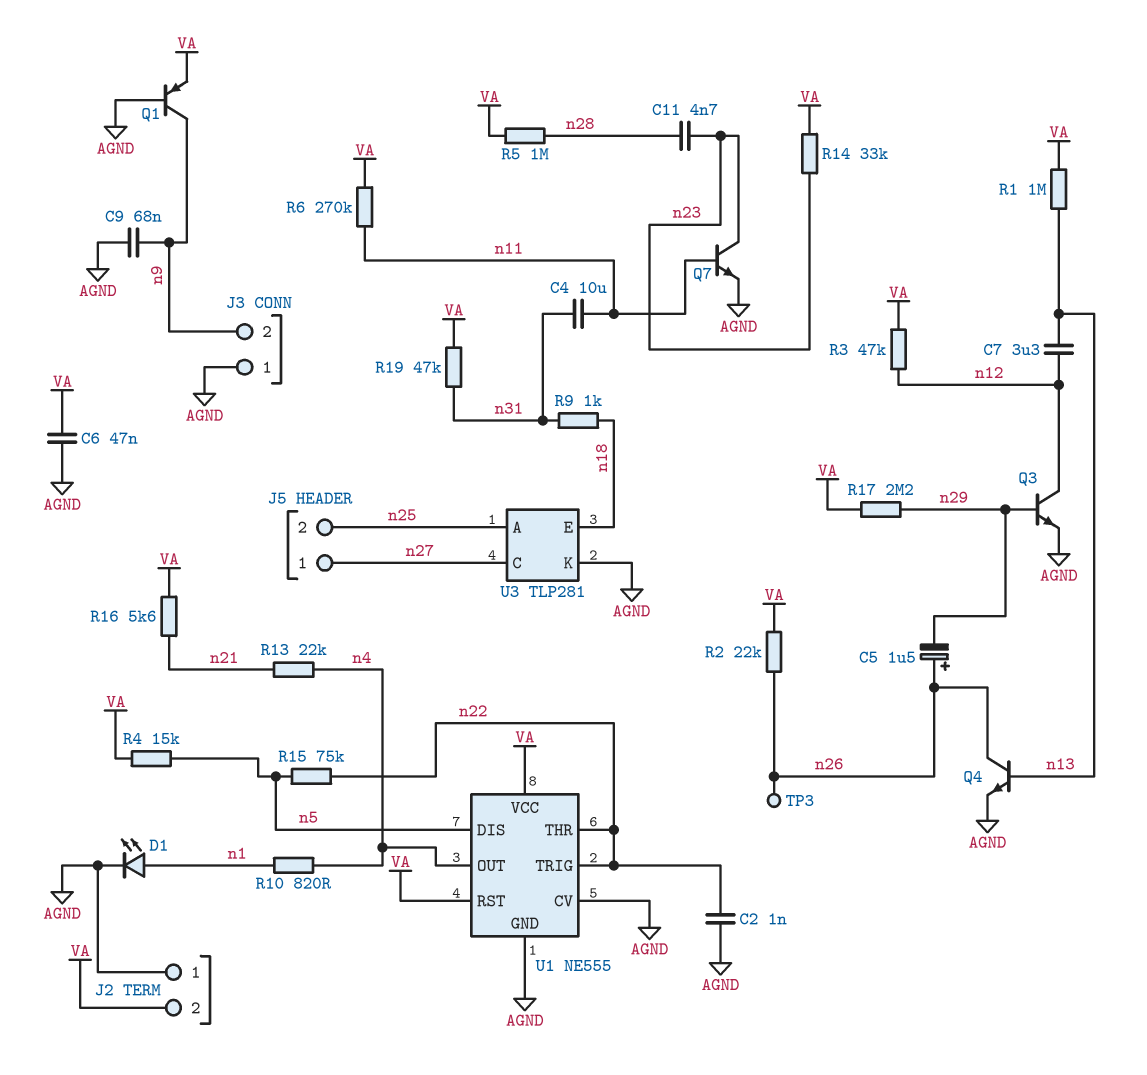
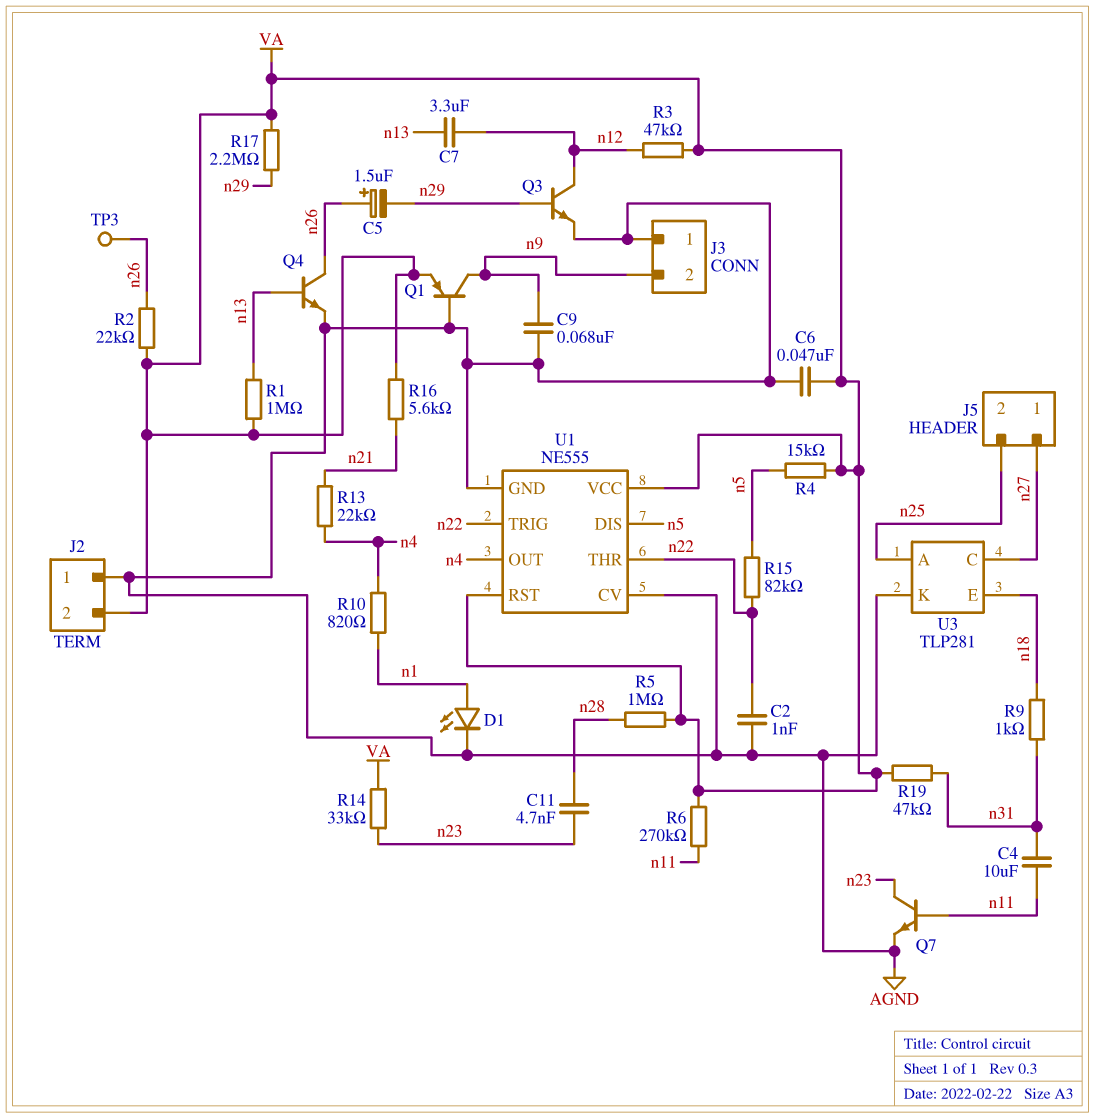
R15: 75k (n5, n22) -> 82k (n5, n22)

